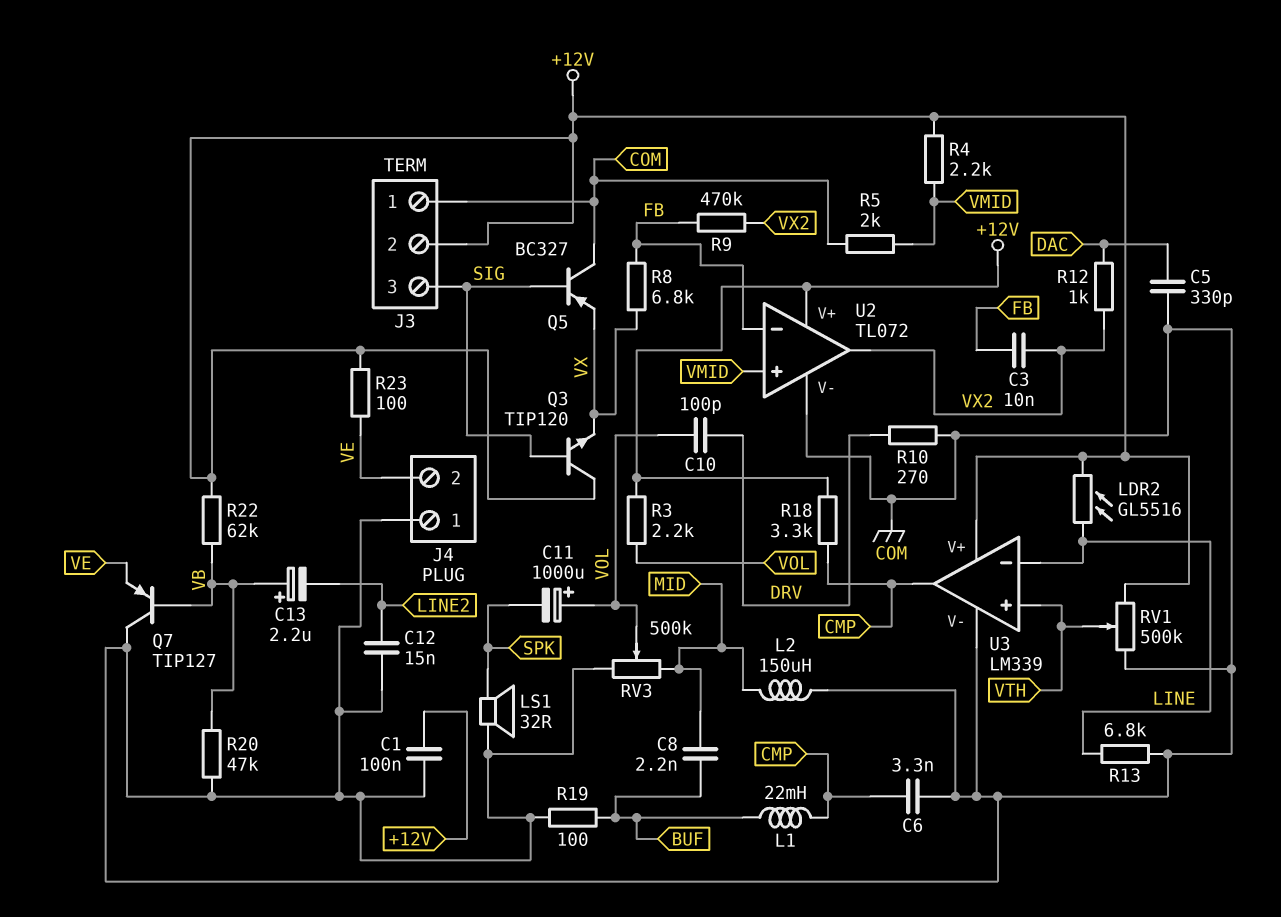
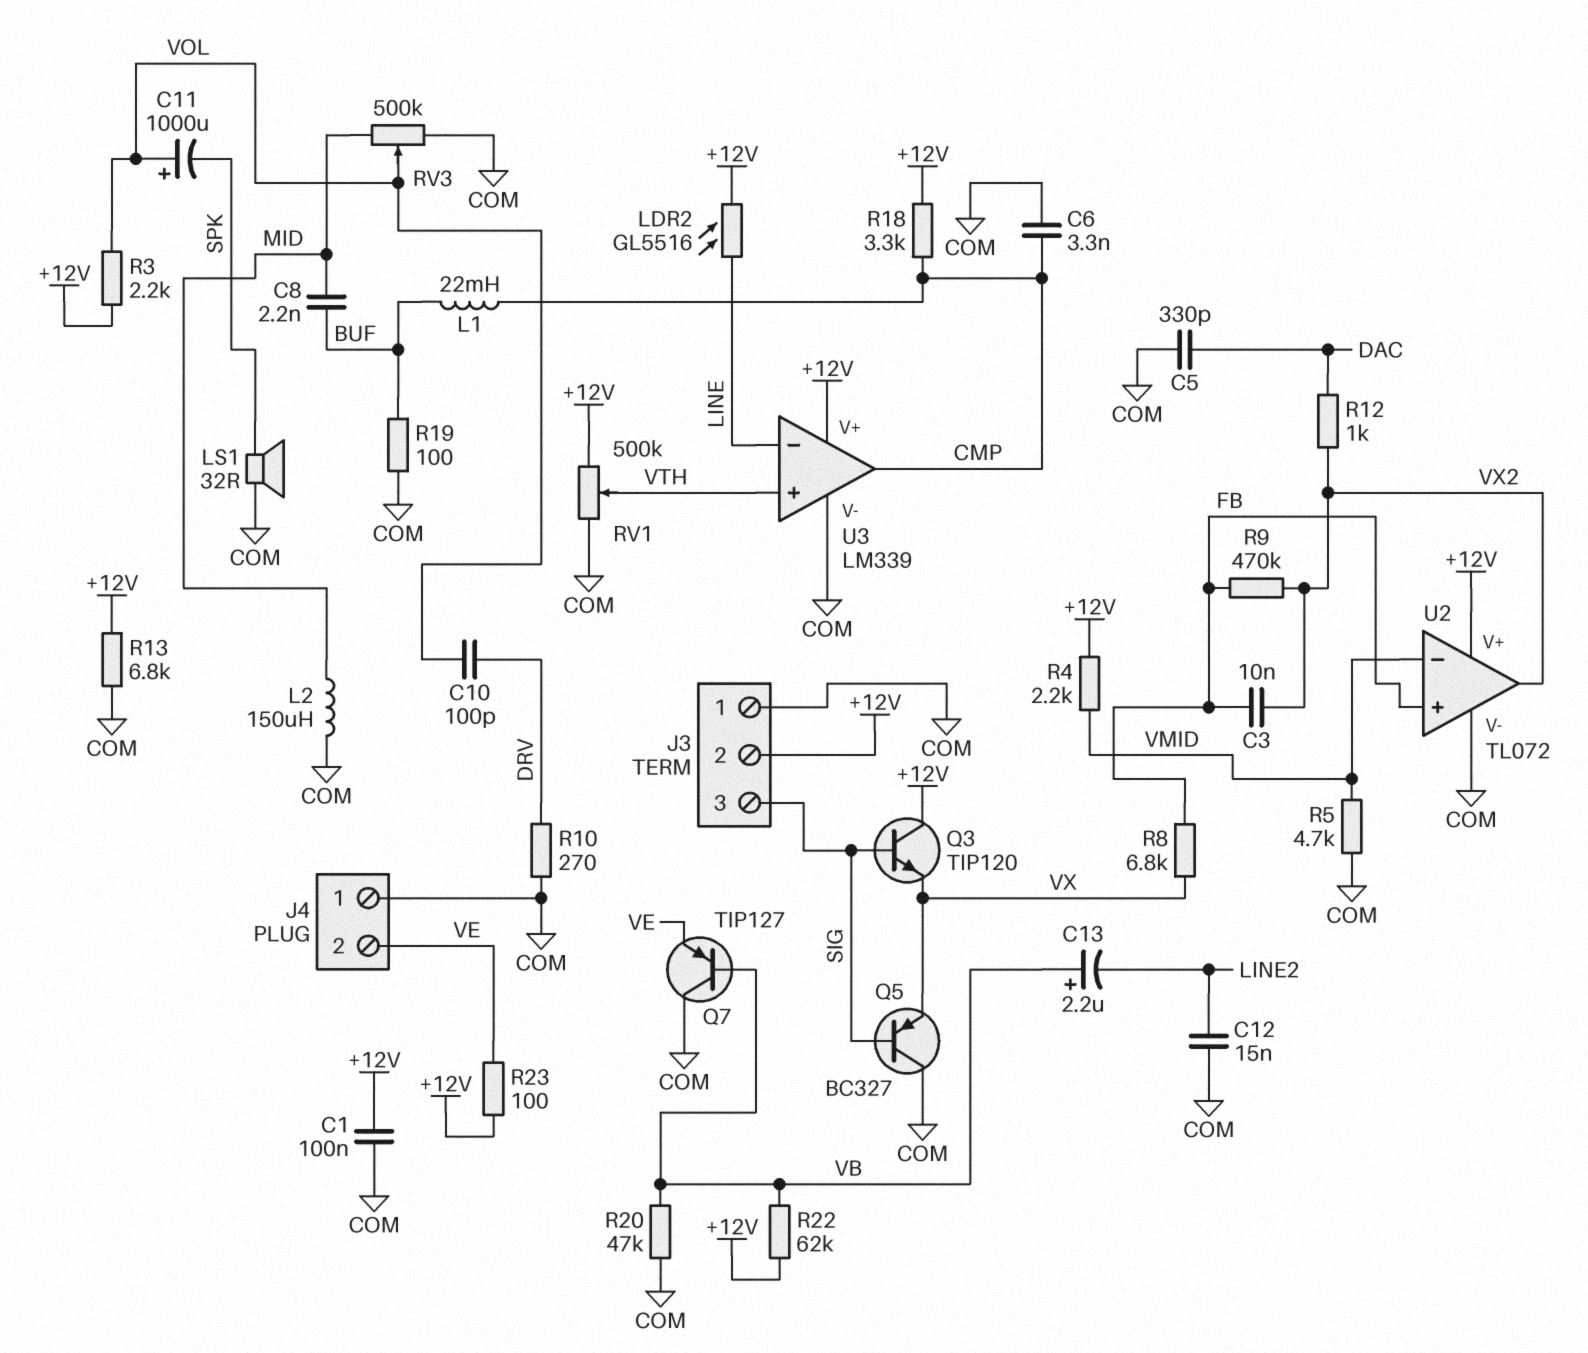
R5: 2k (COM, VMID) -> 4.7k (COM, VMID)
R13: 6.8k (COM, LINE) -> 6.8k (+12V, COM)
U2 pin in+: VMID -> FB
U2 pin in-: FB -> VMID

